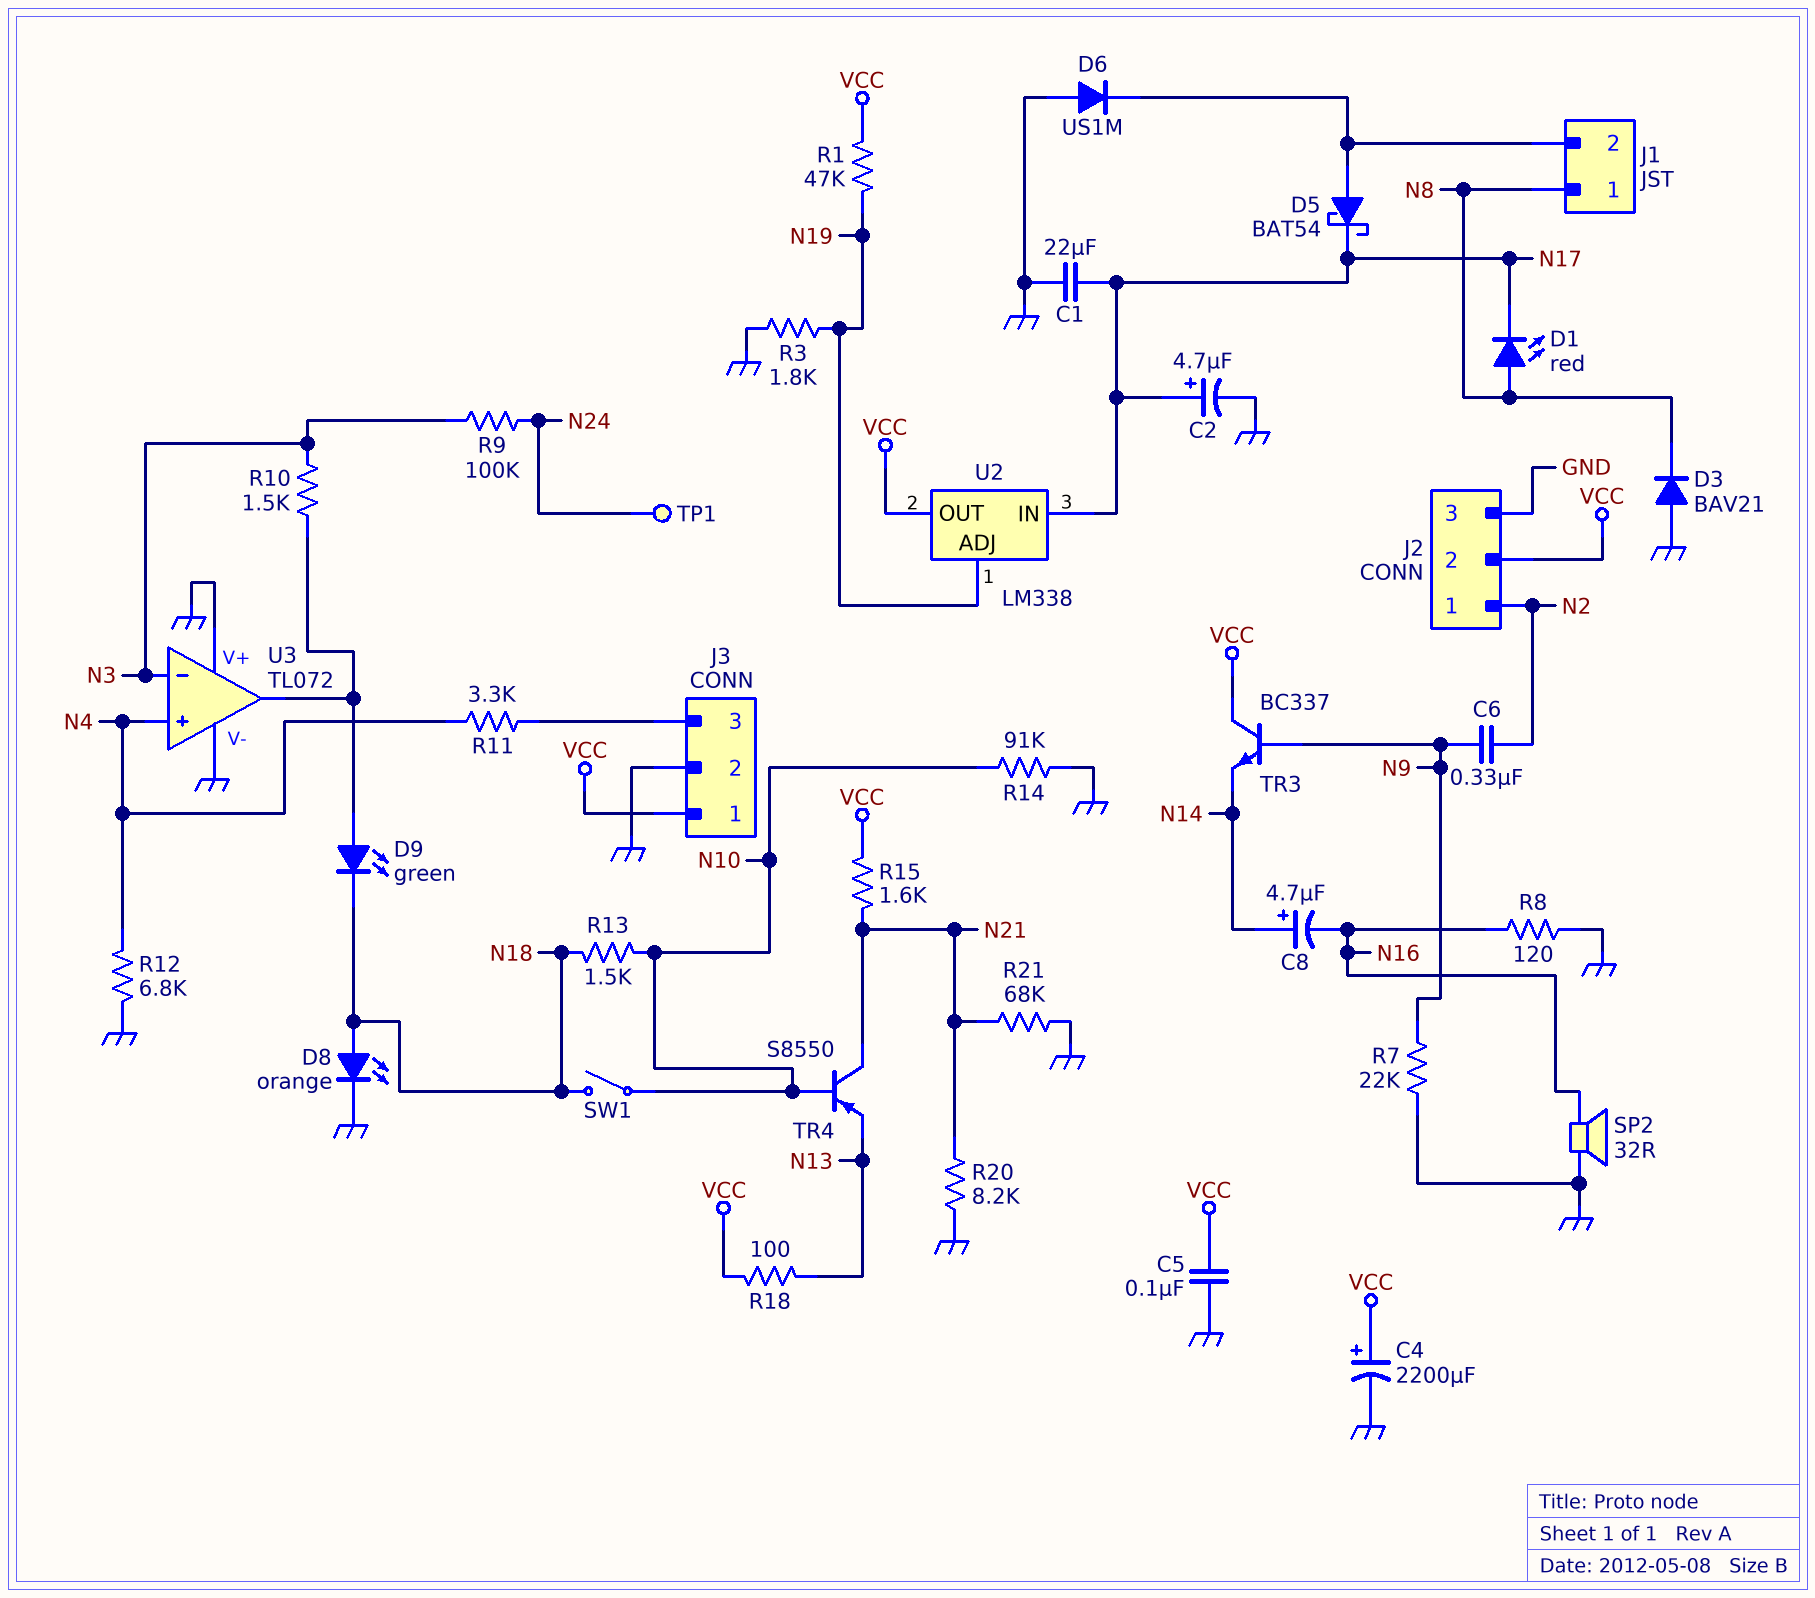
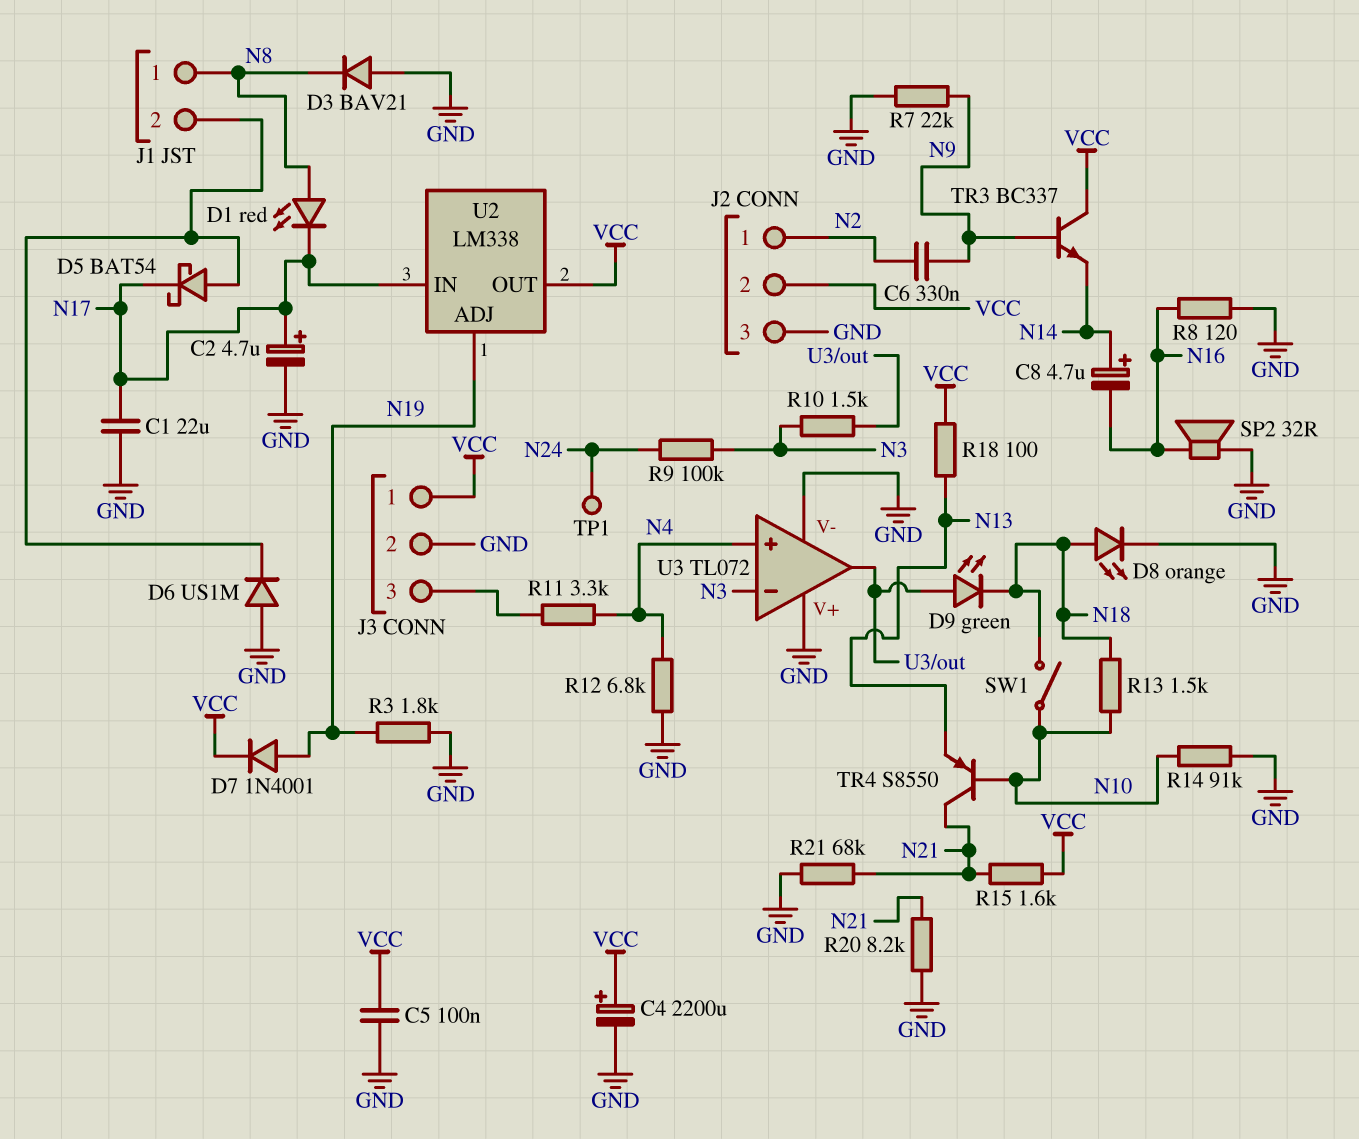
D7: none -> diode 1N4001 (A N19, K VCC)
R1: 47k (N19, VCC) -> none

